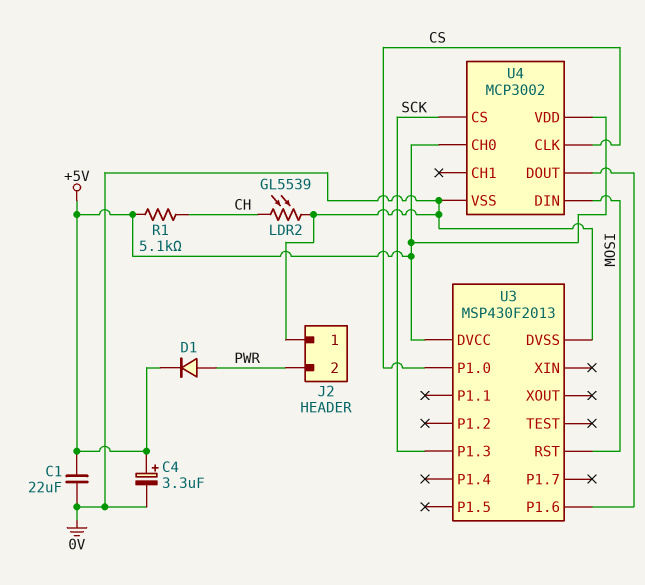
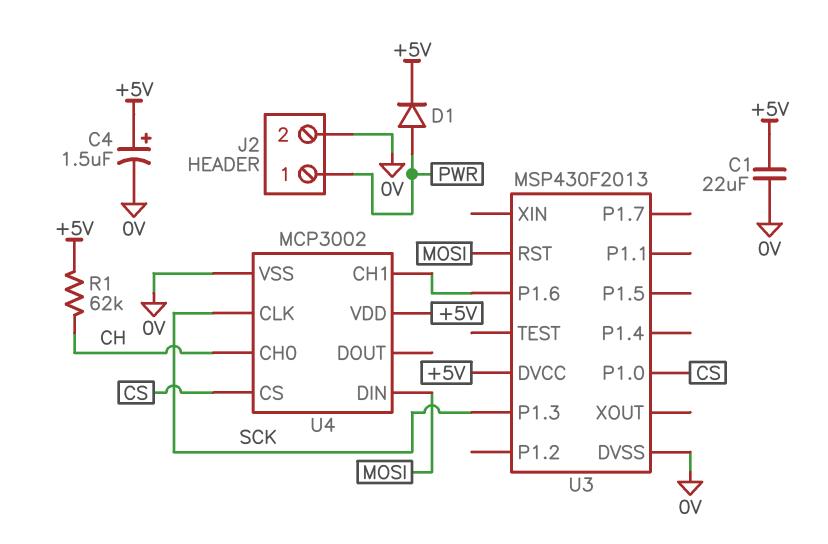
C4: 3.3uF (plus +5V, minus 0V) -> 1.5uF (plus +5V, minus 0V)
J2 pin 1: 0V -> PWR
J2 pin 2: PWR -> 0V
LDR2: GL5539 (0V, CH) -> none
R1: 5.1k (+5V, CH) -> 62k (+5V, CH)
U4 pin CH0: +5V -> CH
U4 pin CH1: none -> U3/P1.6
U4 pin CLK: CS -> SCK
U4 pin CS: SCK -> CS
U4 pin DOUT: U3/P1.6 -> none

